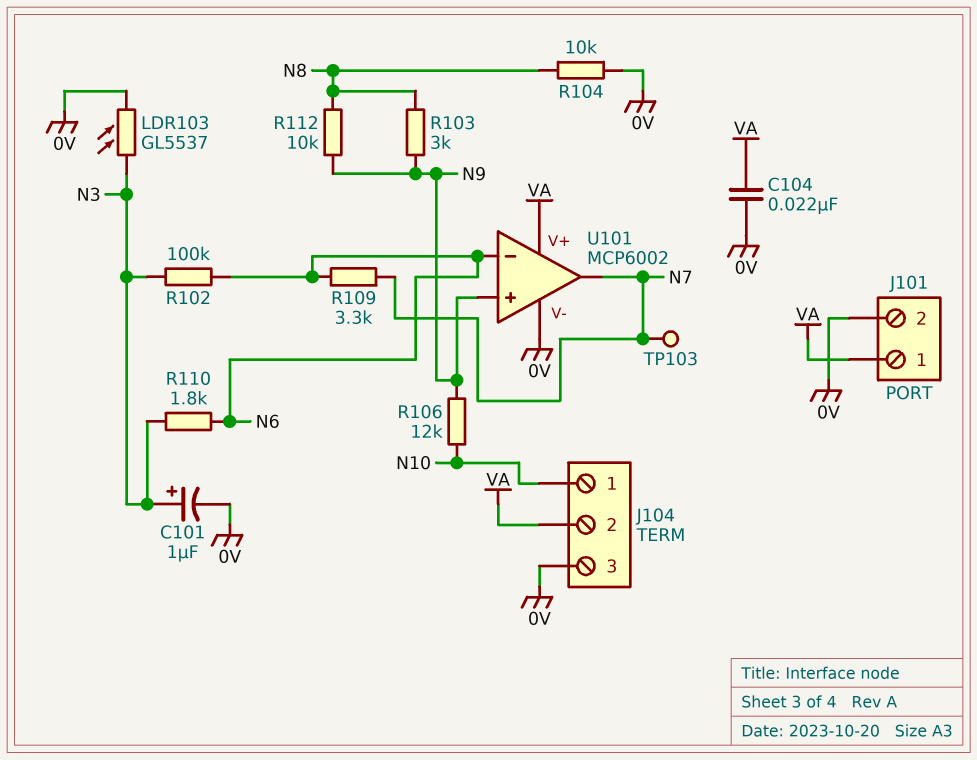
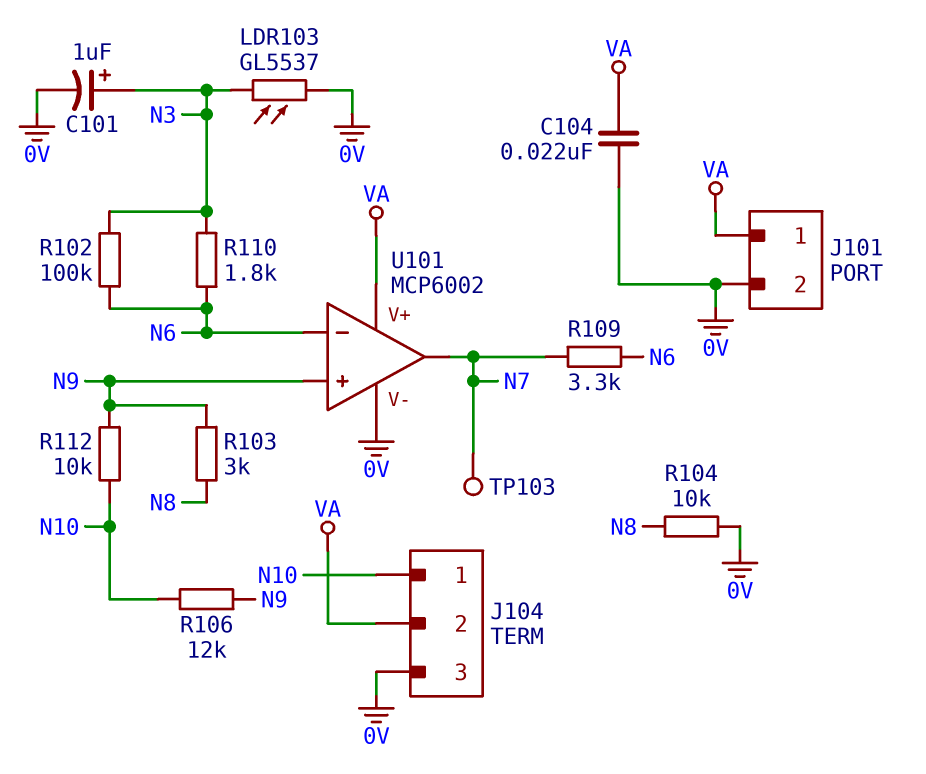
R112: 10k (N8, N9) -> 10k (N9, N10)

